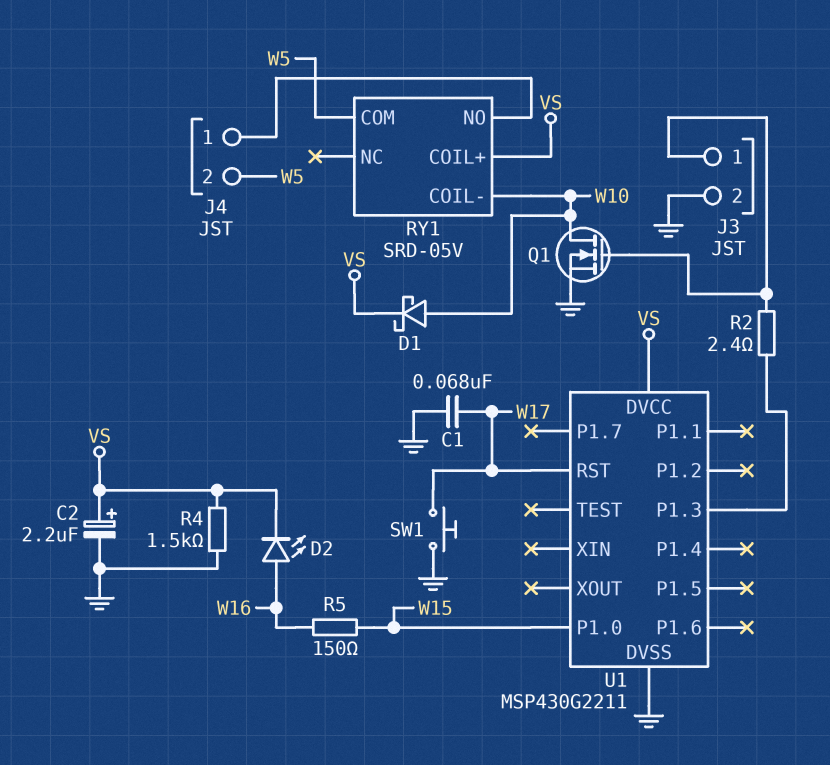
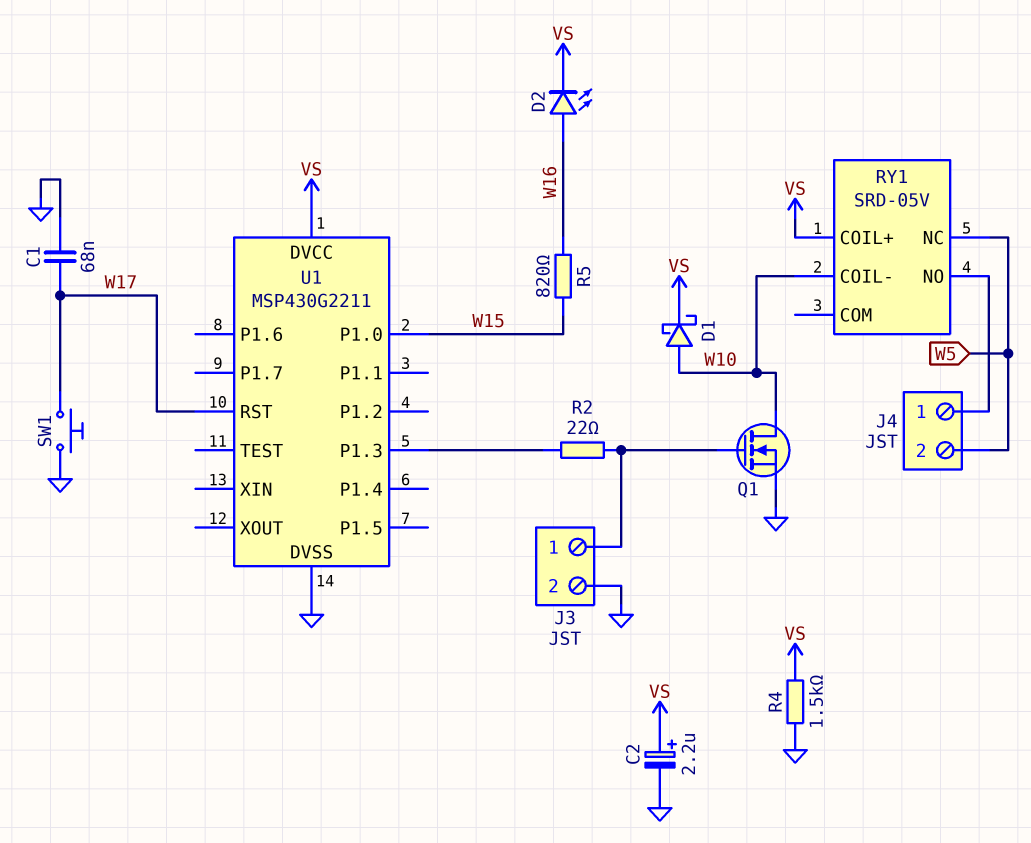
R2: 2.4 (J3/1, U1/P1.3) -> 22 (J3/1, U1/P1.3)
R5: 150 (W15, W16) -> 820 (W15, W16)
RY1 pin COM: W5 -> none
RY1 pin NC: none -> W5

